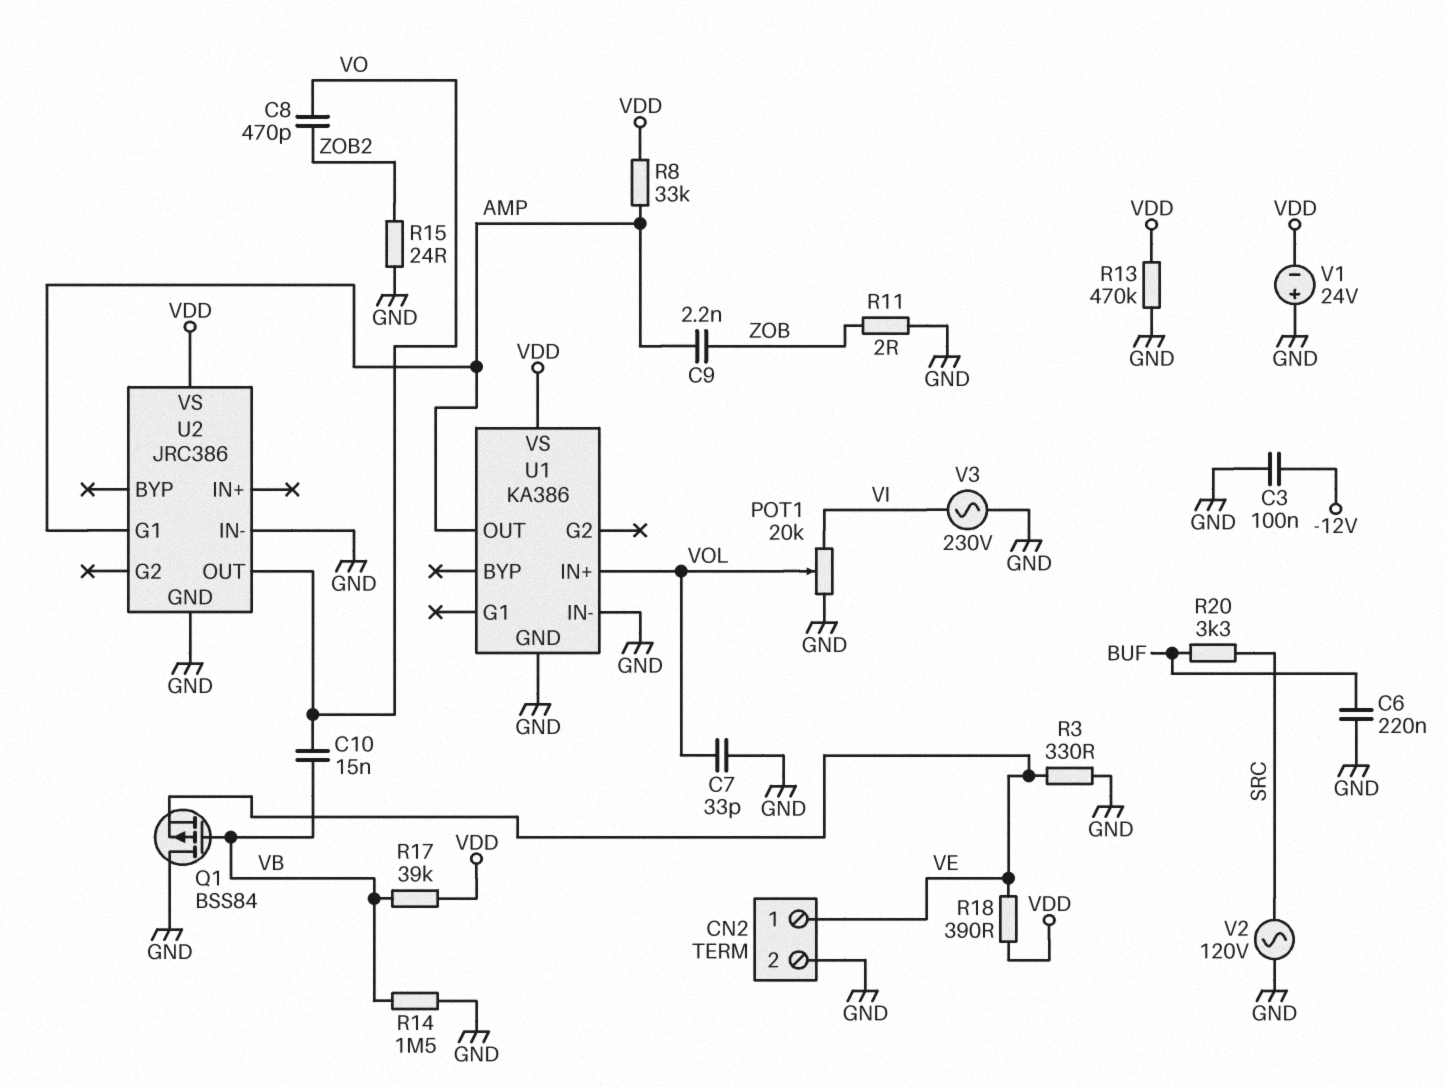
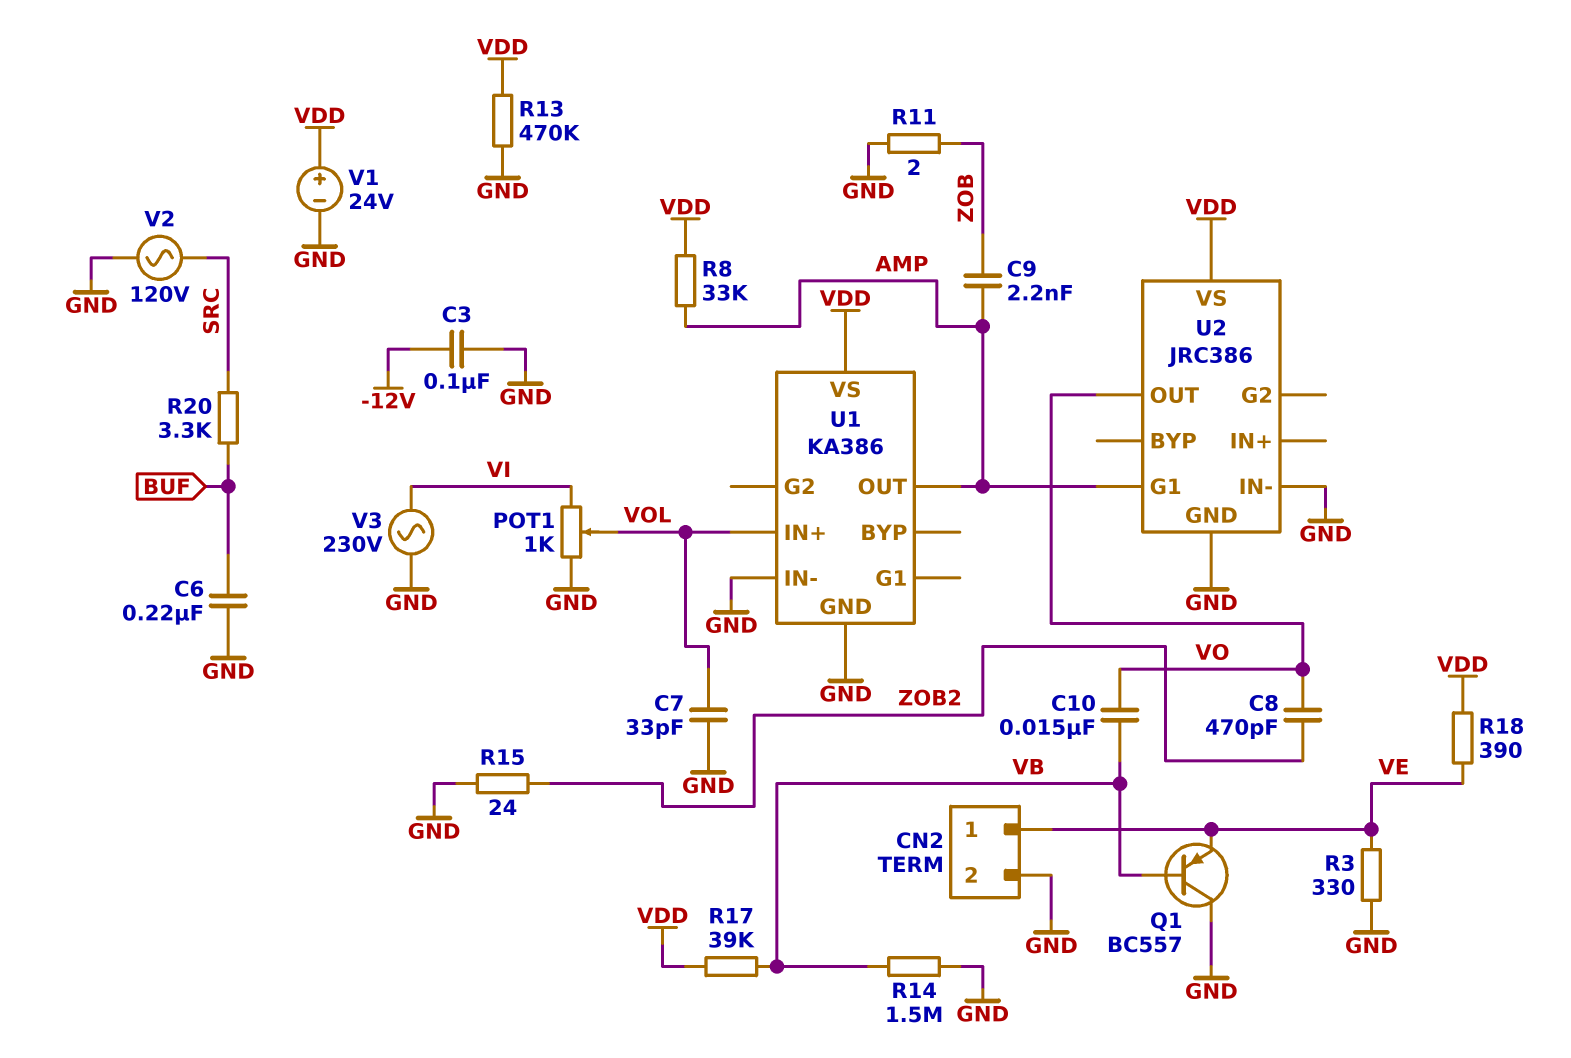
POT1: 20k (GND, VI, wiper VOL) -> 1k (GND, VI, wiper VOL)
Q1: PMOS BSS84 (G VB, D GND, S VE) -> PNP BC557 (B VB, C GND, E VE)
V1: 24V (plus GND, minus VDD) -> 24V (plus VDD, minus GND)

